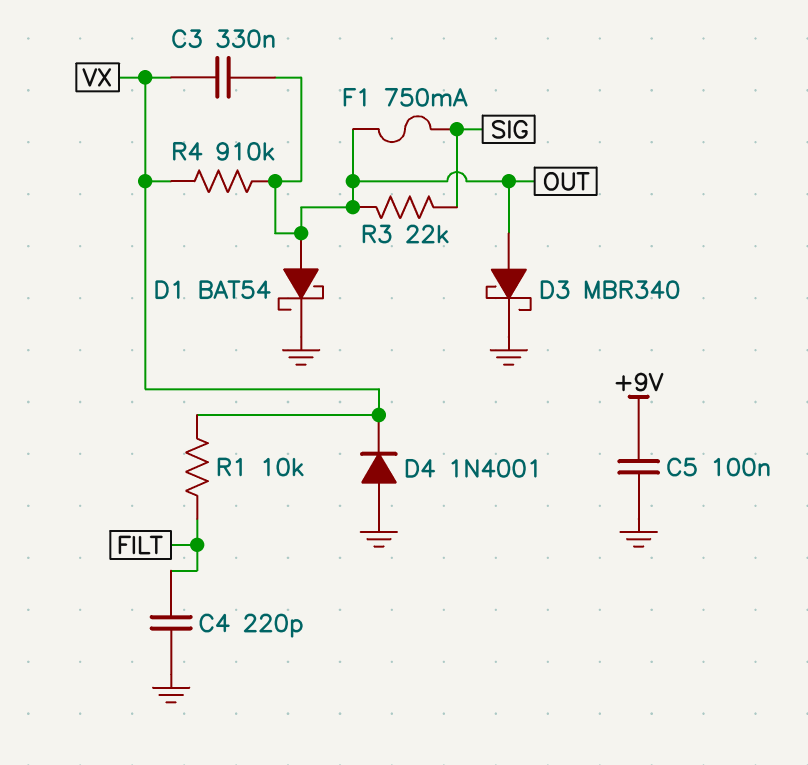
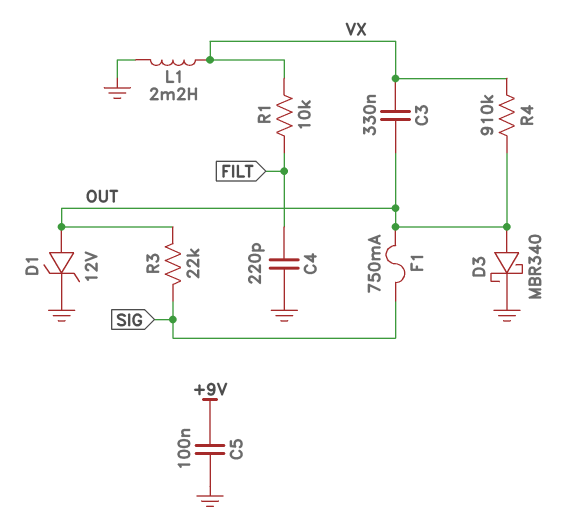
D1: schottky BAT54 (A OUT, K GND) -> zener 12V (A OUT, K GND)
D4: diode 1N4001 (A GND, K VX) -> none
L1: none -> 2.2mH (GND, VX)

